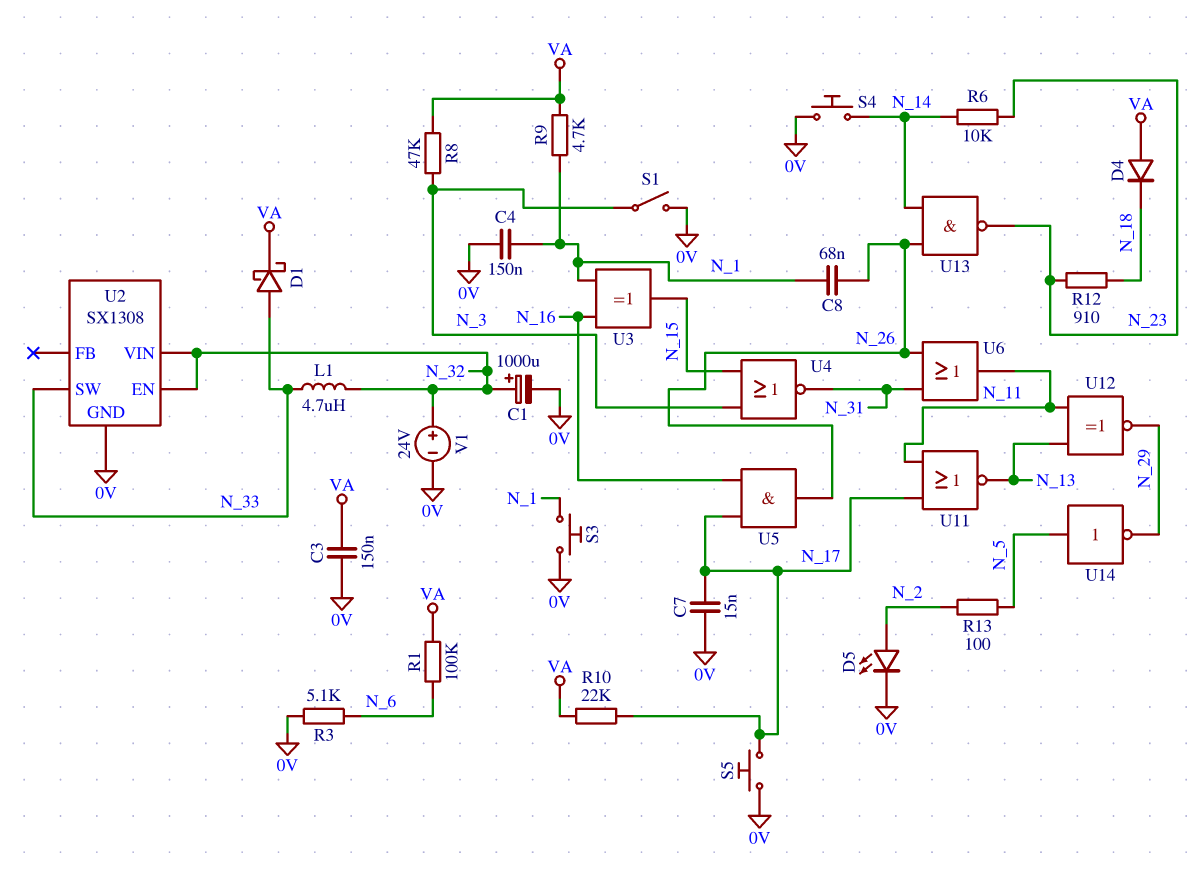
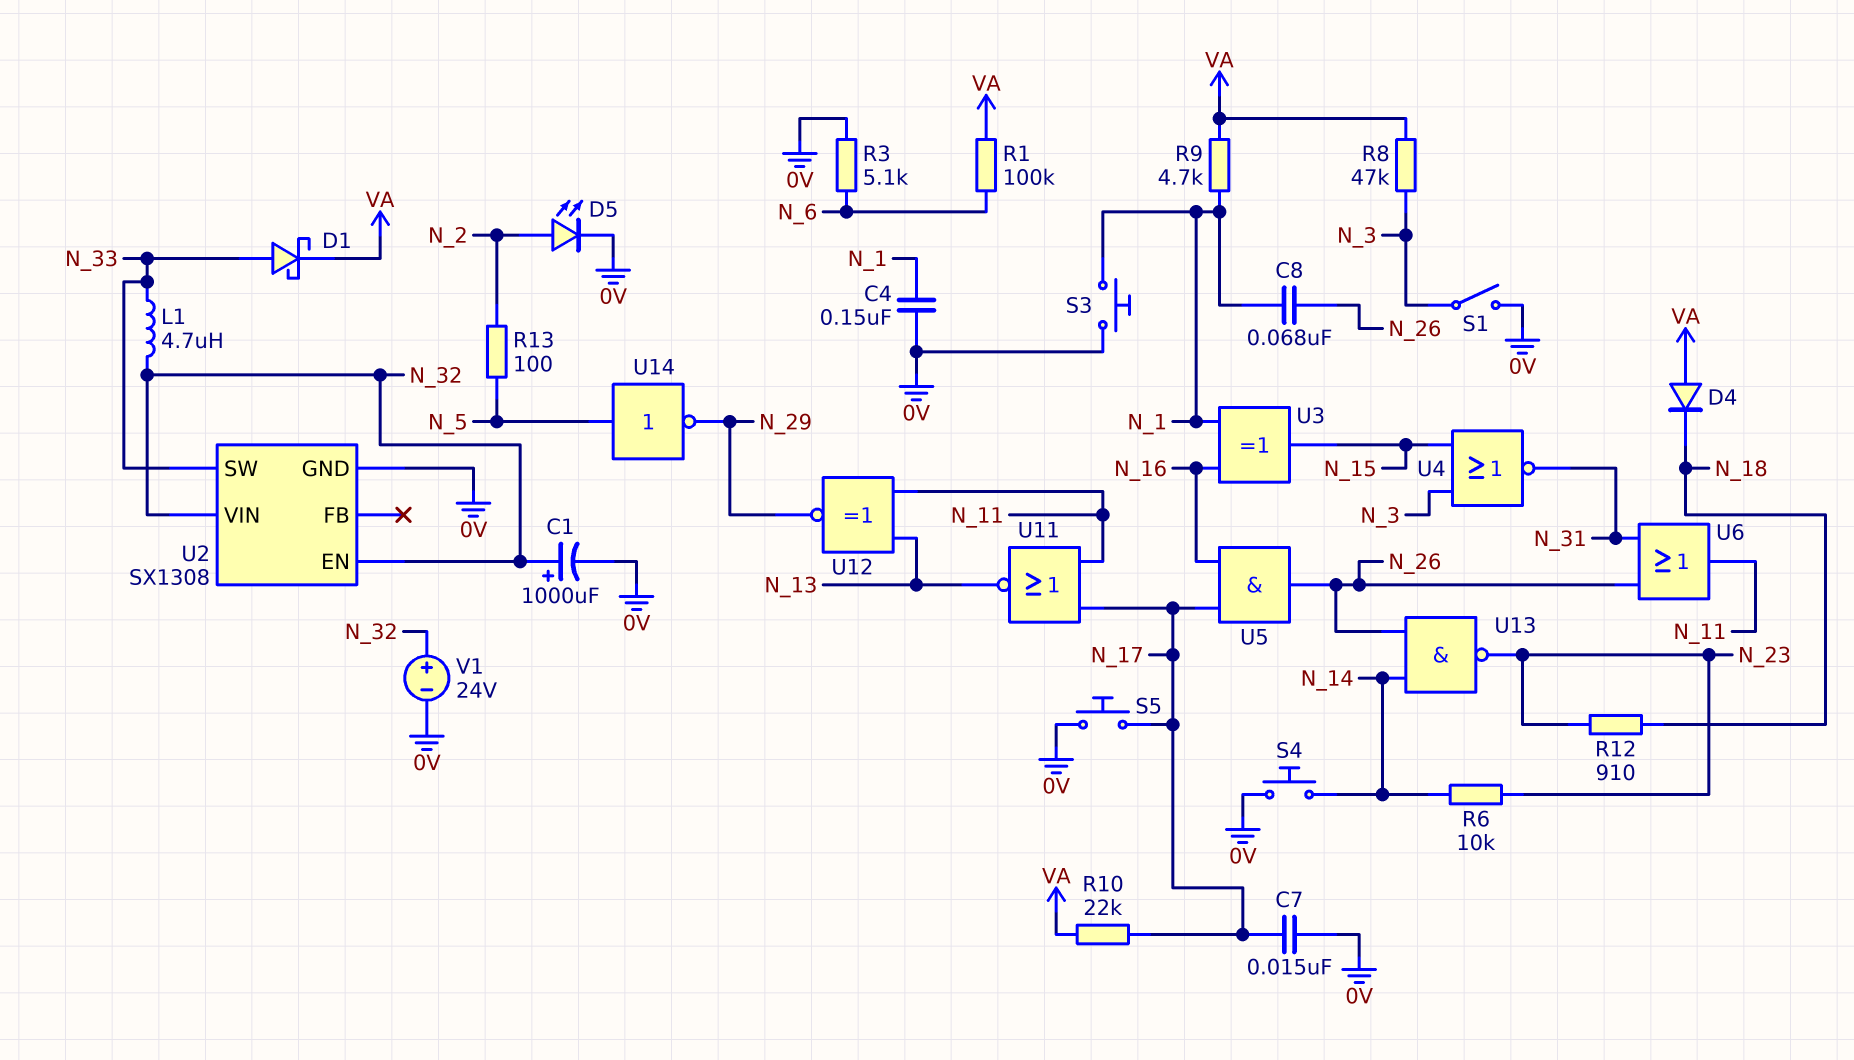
C3: 150nF (0V, VA) -> none

